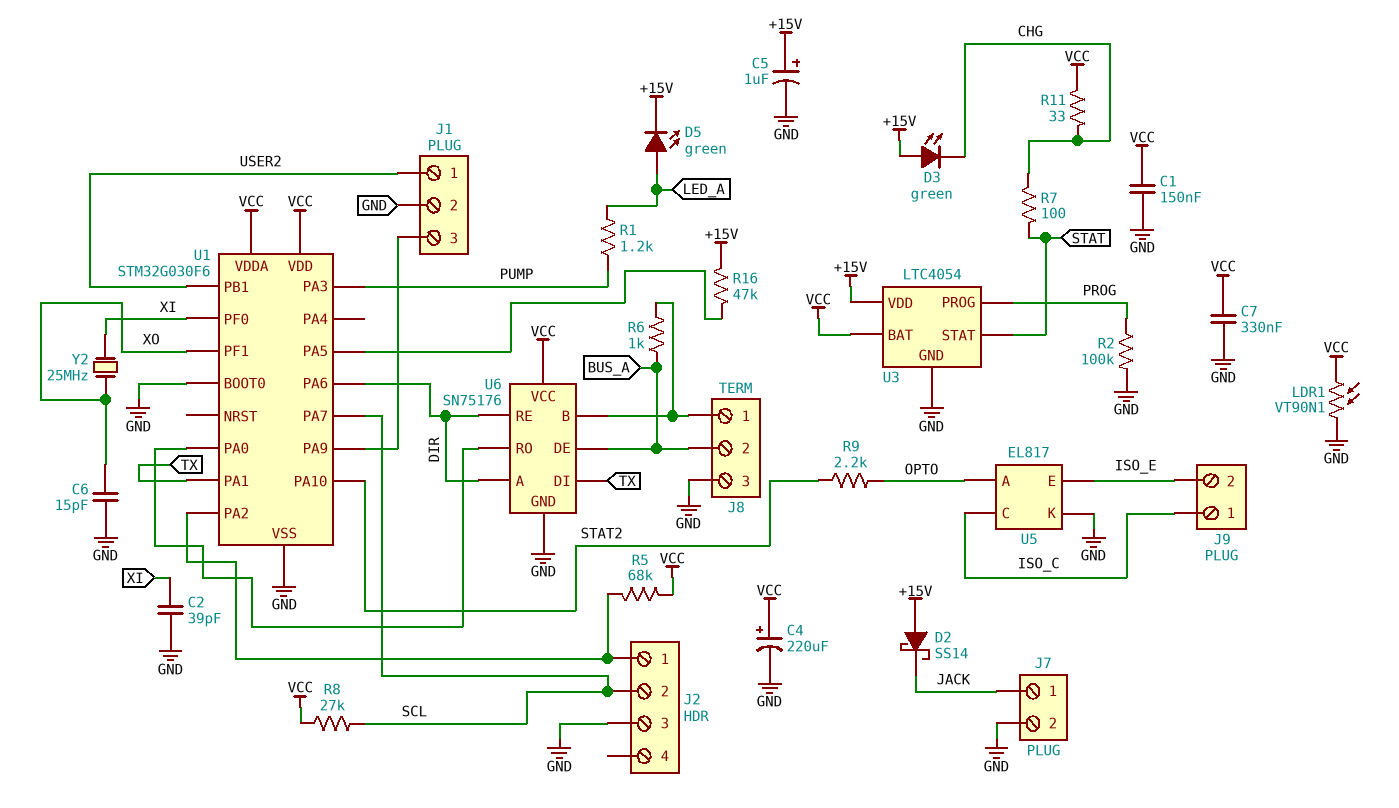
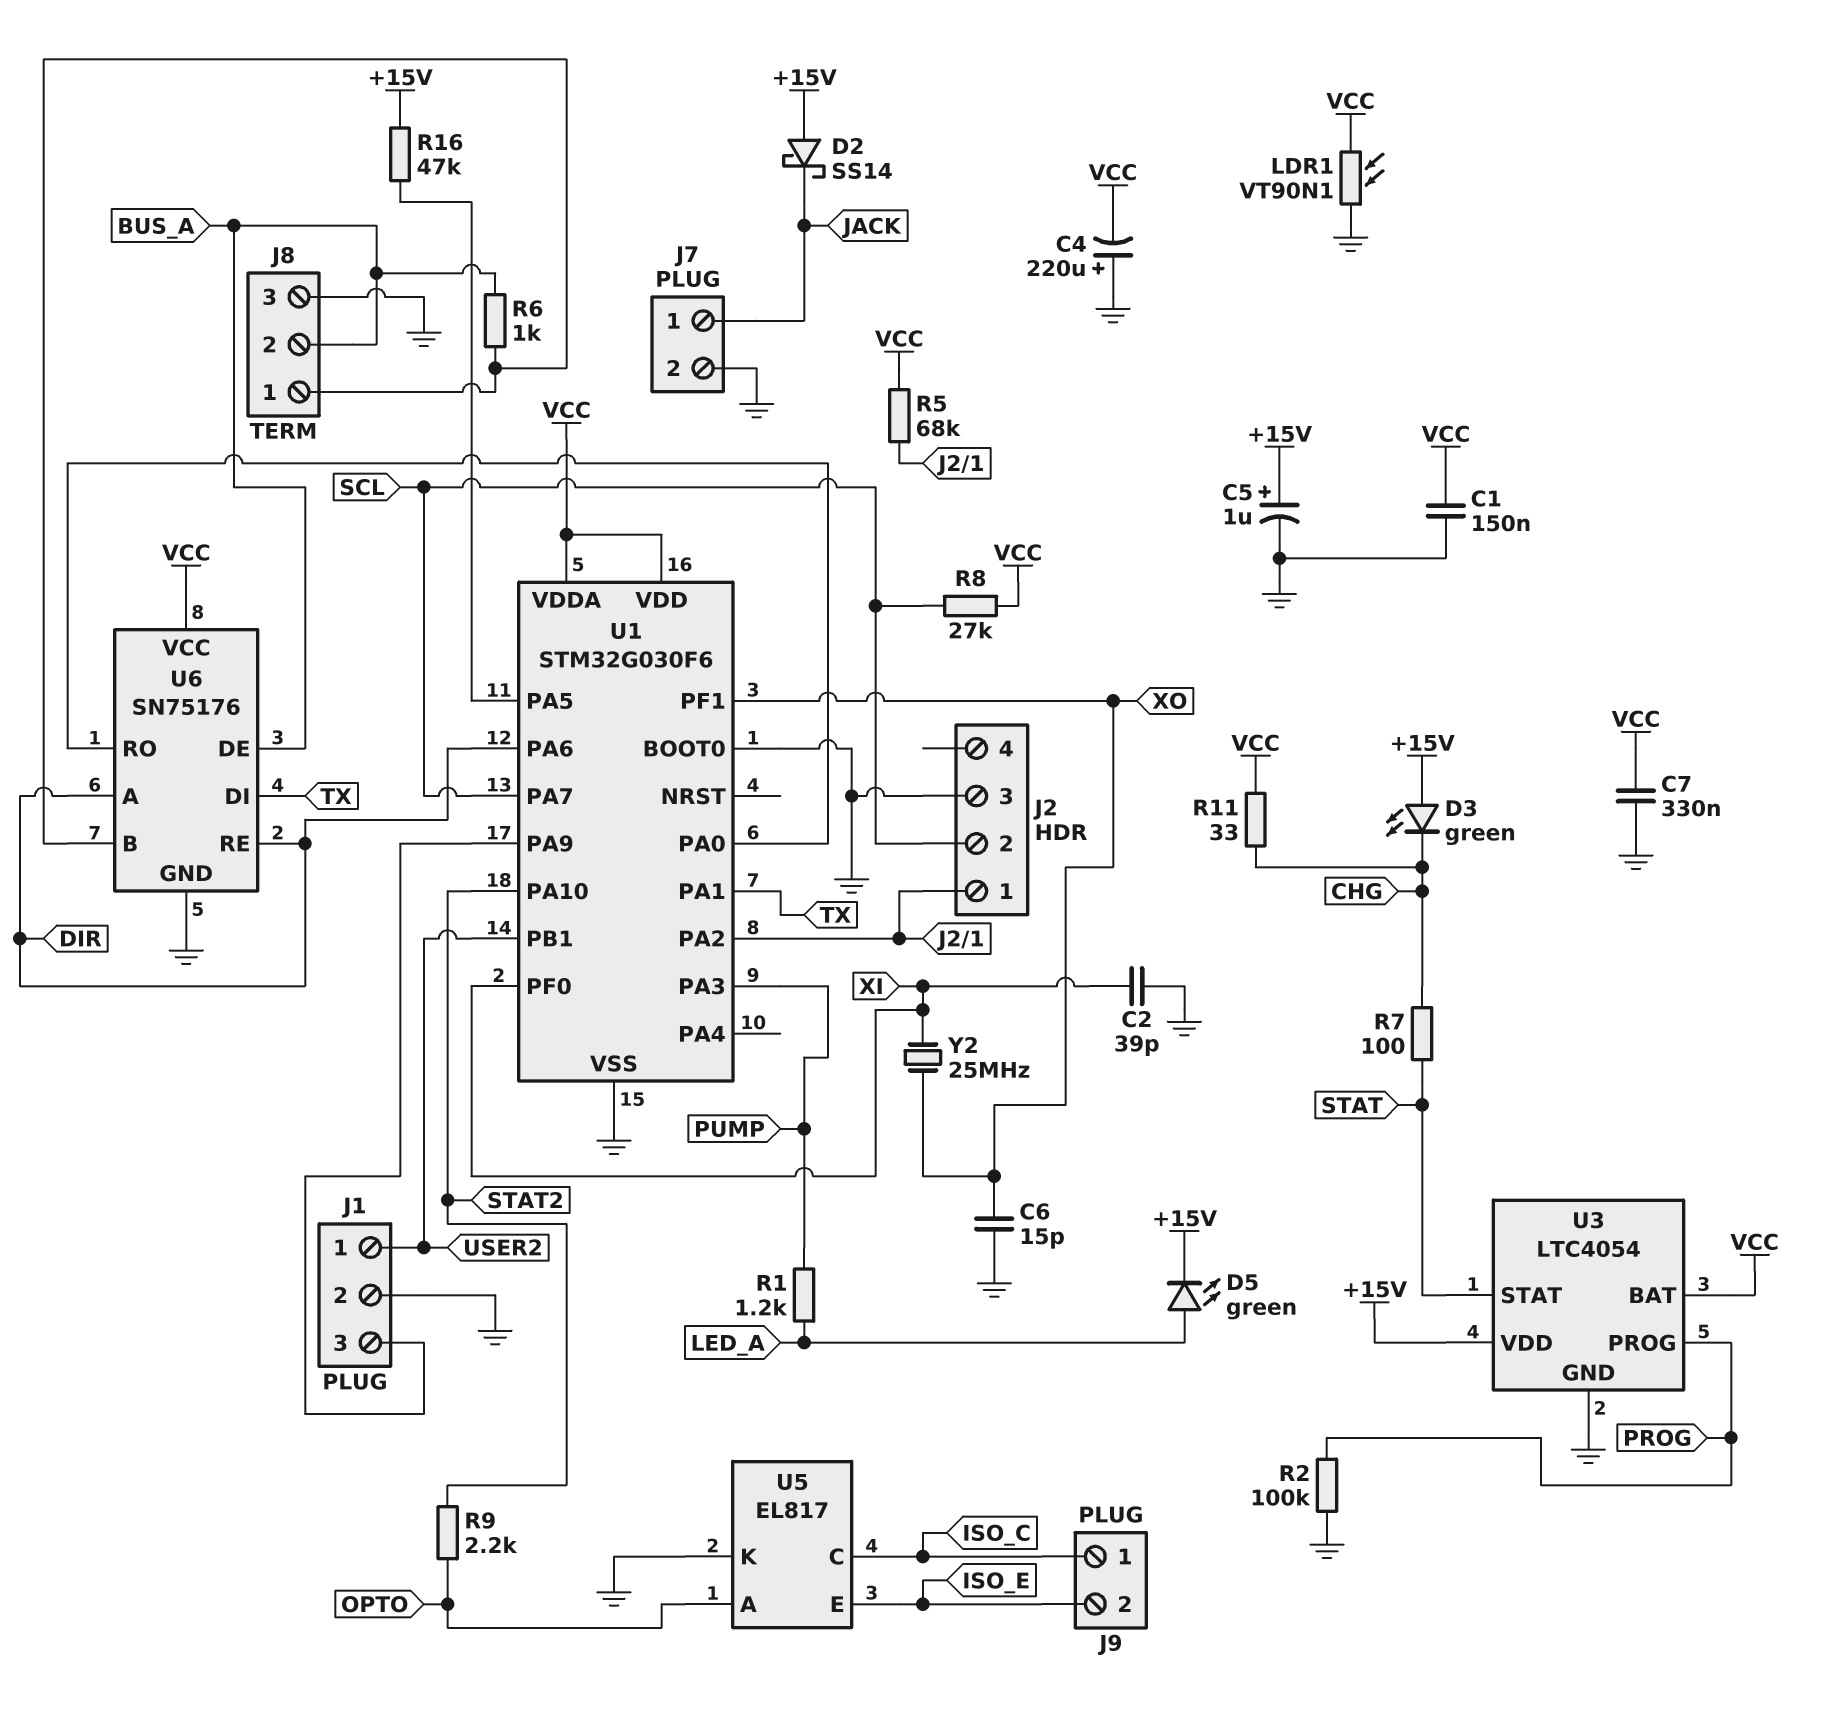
C4: 220uF (plus VCC, minus GND) -> 220uF (plus GND, minus VCC)

